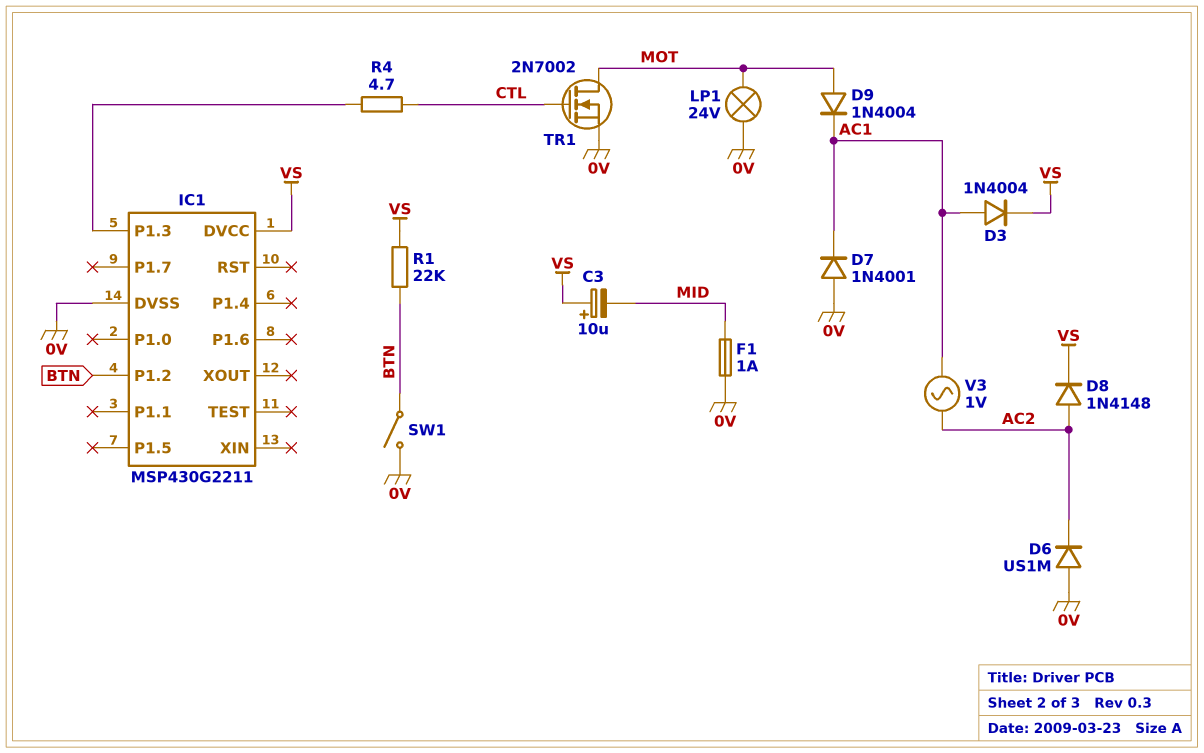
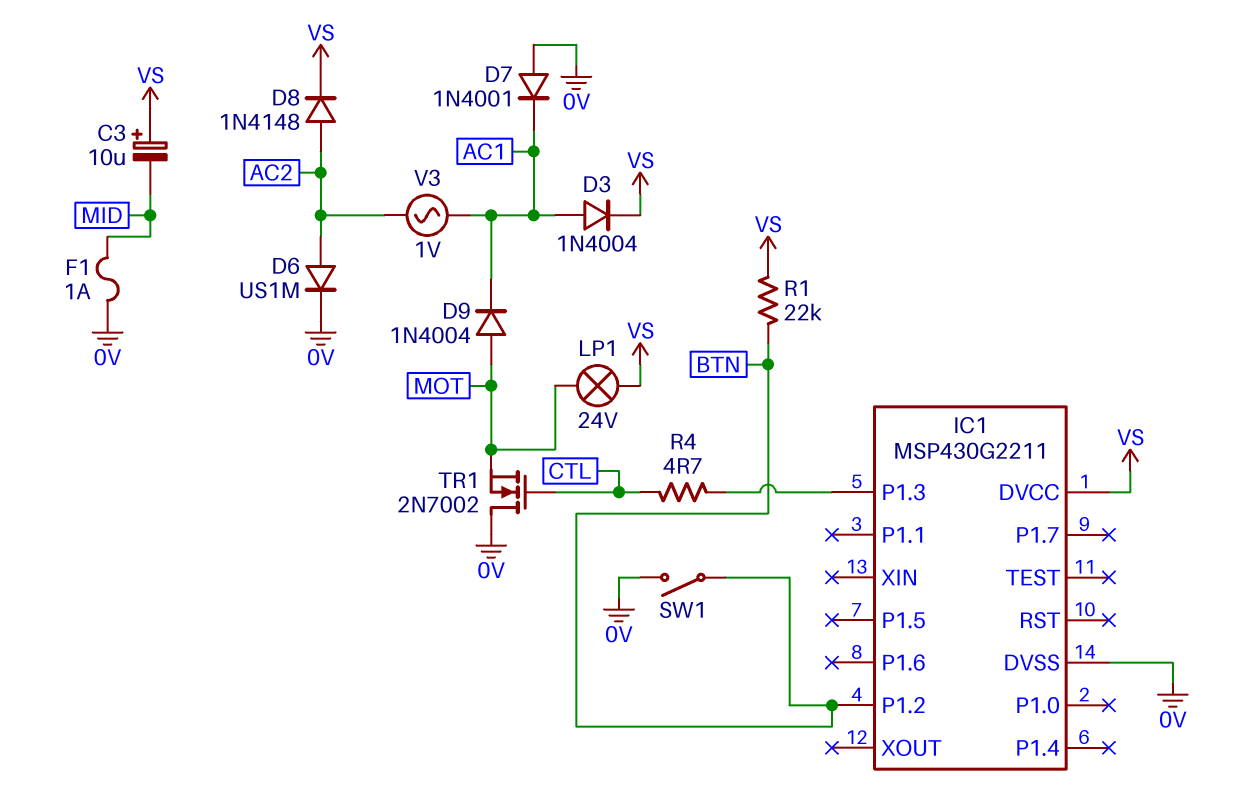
D6: diode US1M (A 0V, K AC2) -> diode US1M (A AC2, K 0V)
LP1: lamp 24V (0V, MOT) -> lamp 24V (MOT, VS)
TR1: NMOS 2N7002 (G CTL, D MOT, S 0V) -> NMOS 2N7002 (G CTL, D 0V, S MOT)

